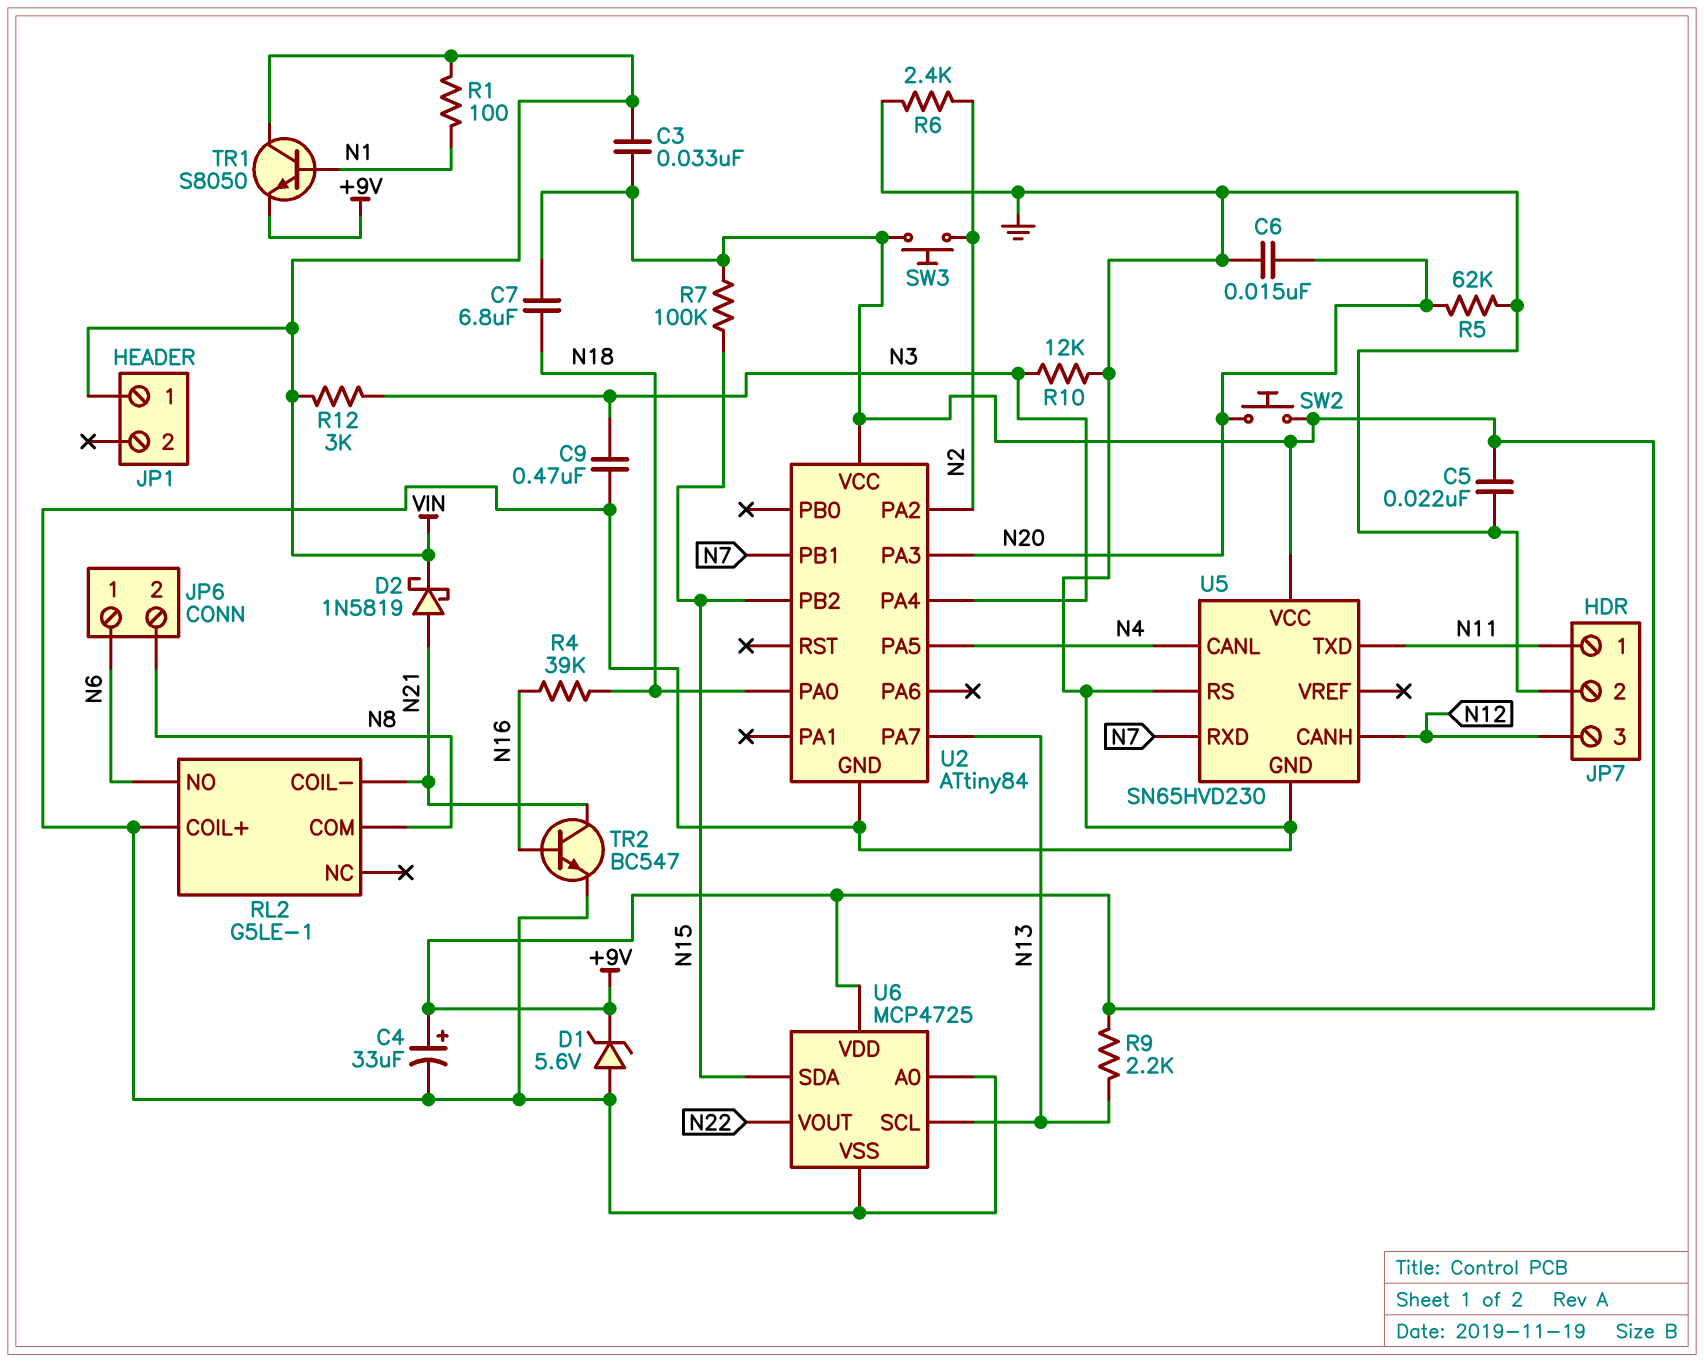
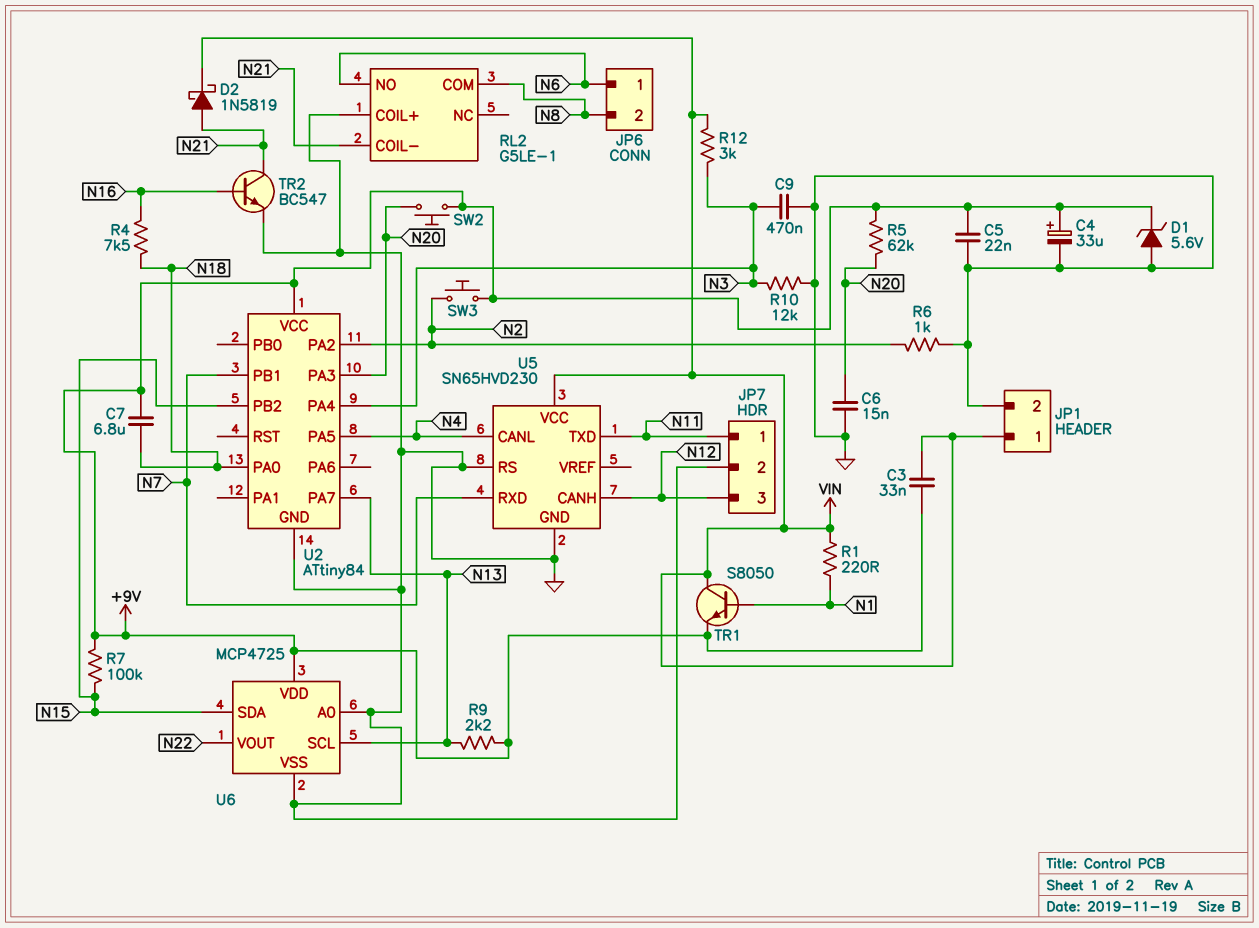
JP1 pin 2: none -> GND
R1: 100 (N1, VIN) -> 220 (N1, VIN)
R4: 39k (N16, N18) -> 7.5k (N16, N18)
R5: 62k (GND, N20) -> 62k (+9V, N20)
R6: 2.4k (GND, N2) -> 1k (GND, N2)
U5 pin VCC: +9V -> VIN

